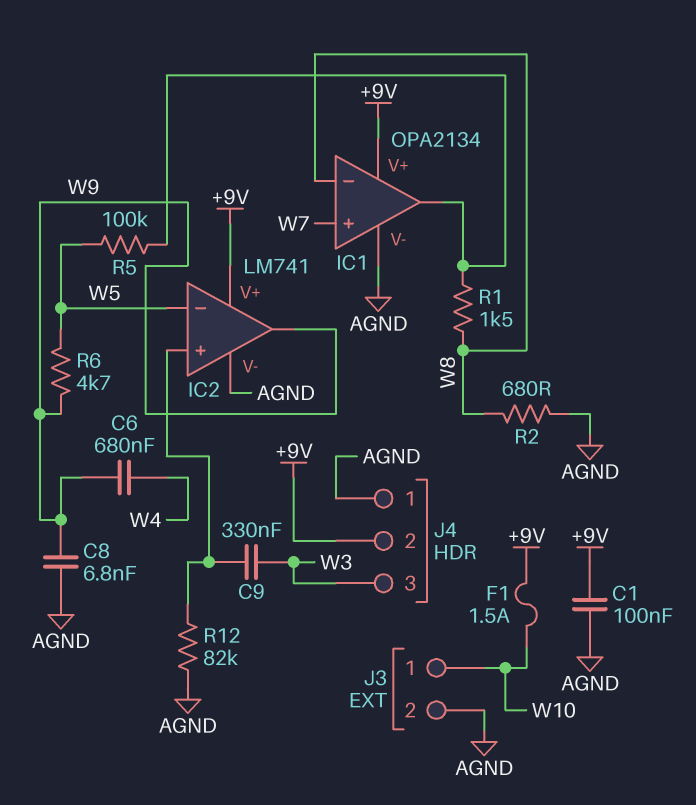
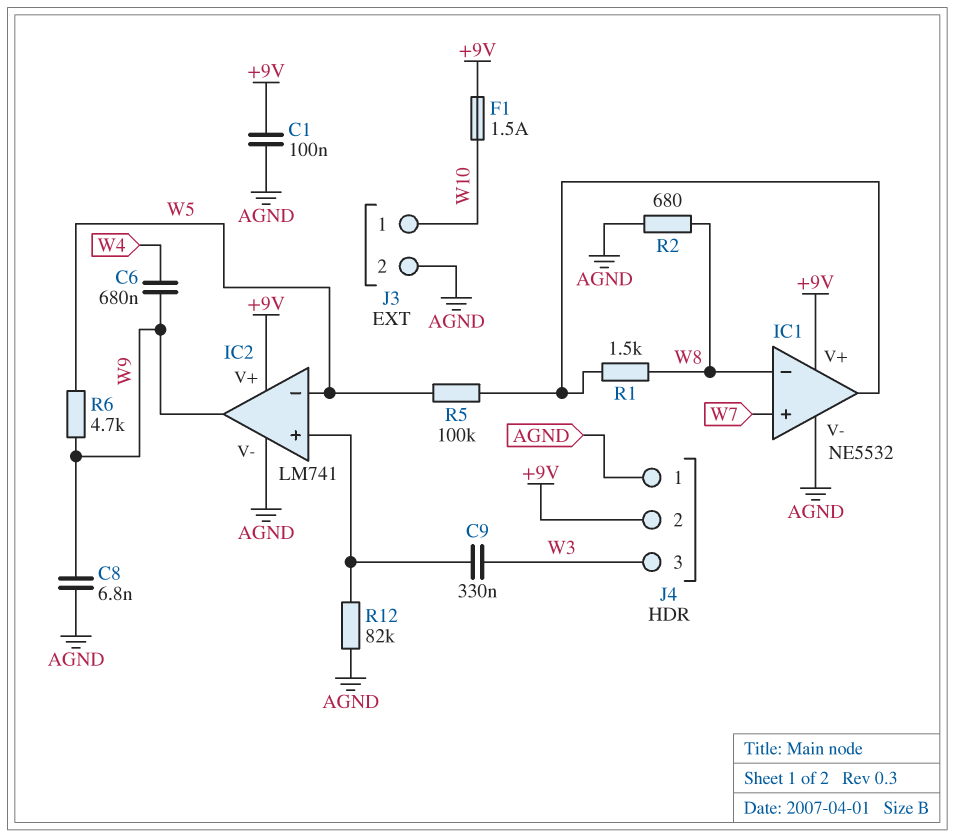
IC1: OPA2134 -> NE5532

